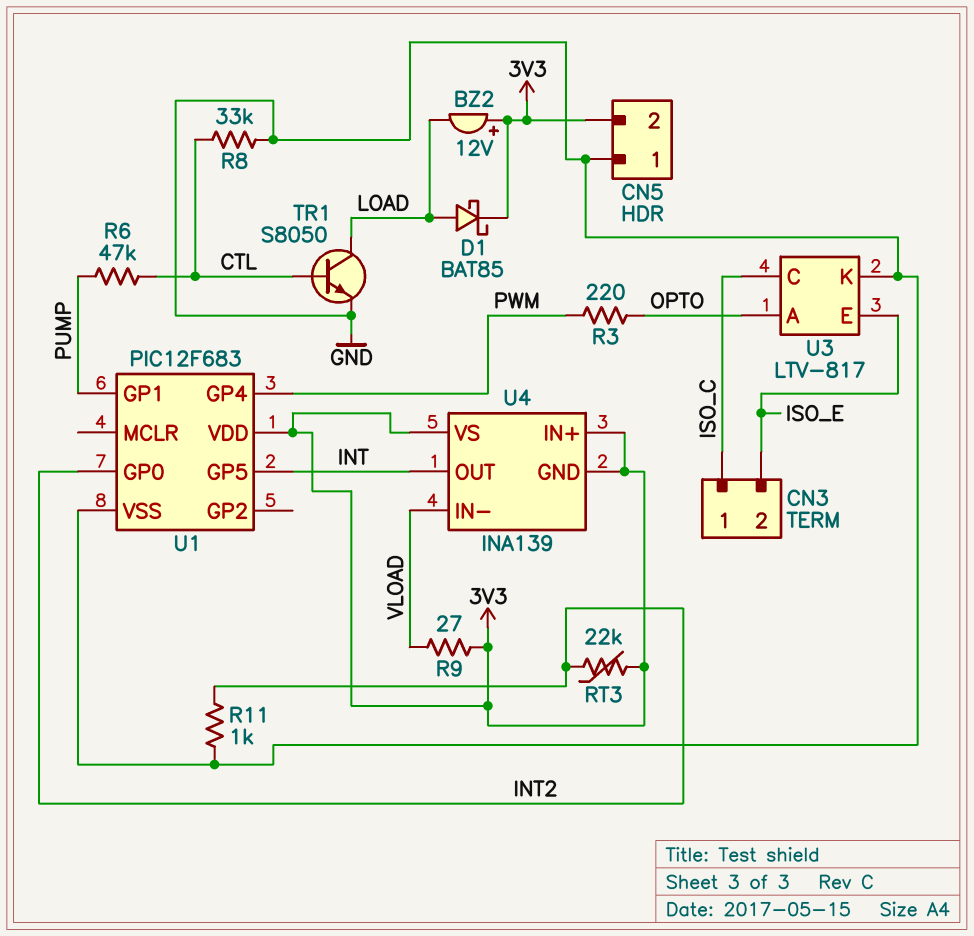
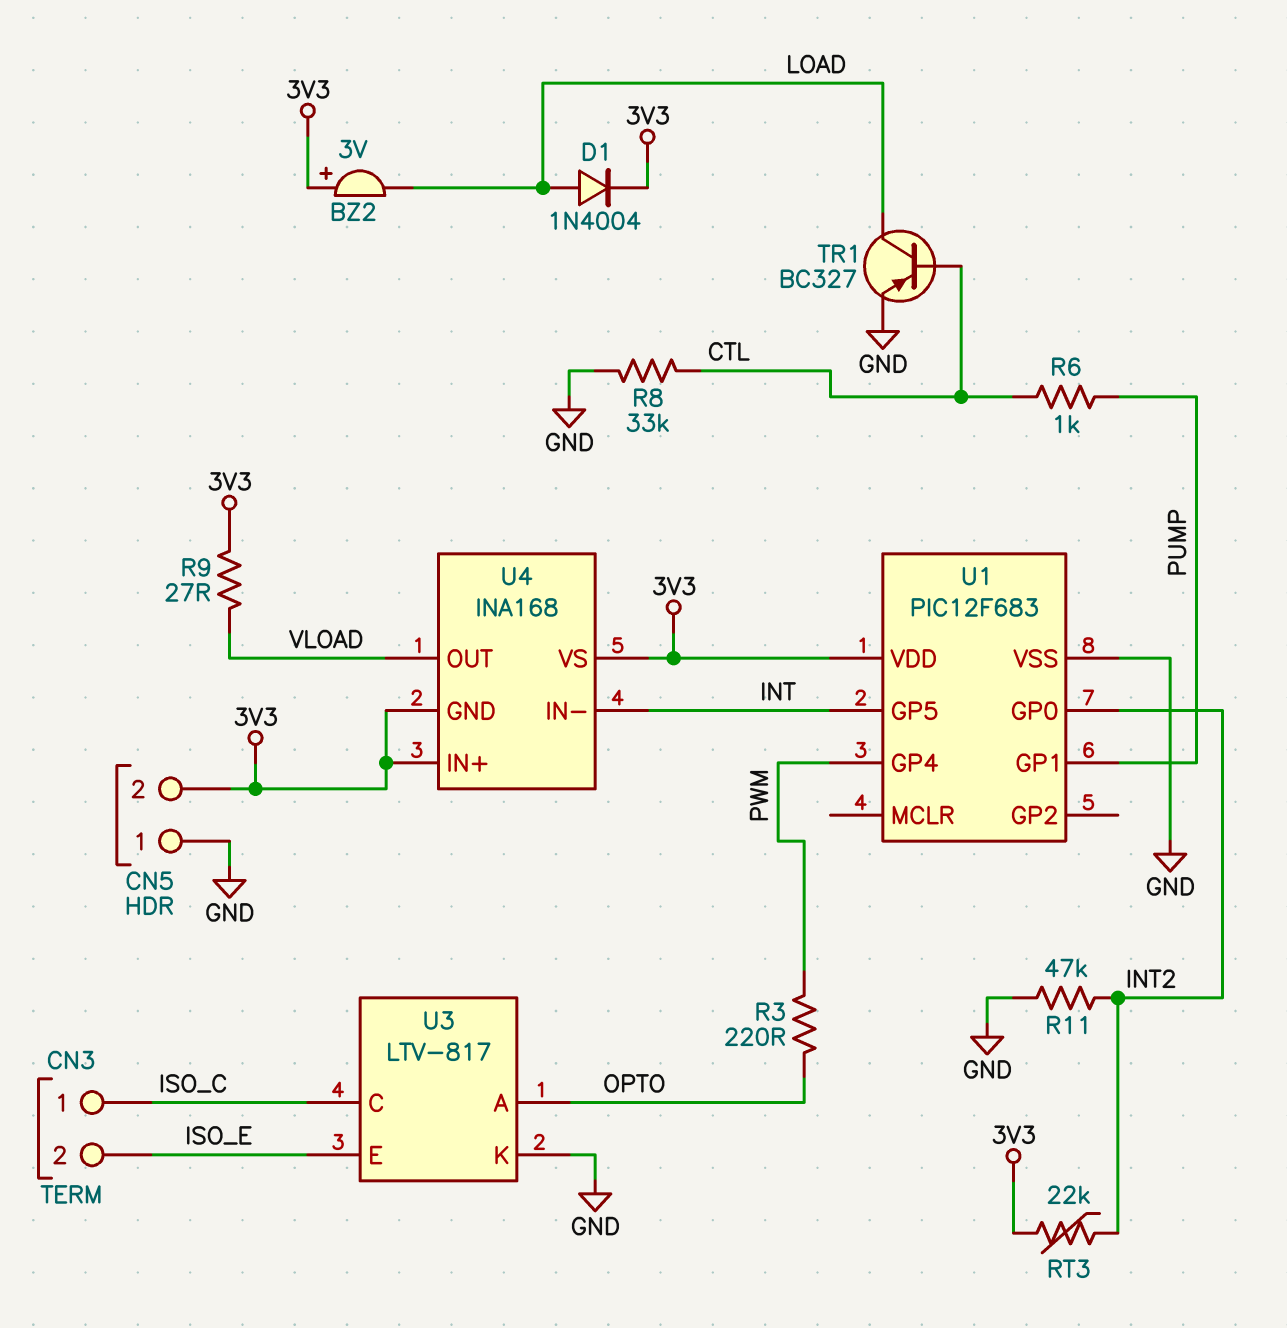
BZ2: buzzer 12V (plus 3V3, minus LOAD) -> buzzer 3V (plus 3V3, minus LOAD)
D1: schottky BAT85 (A LOAD, K 3V3) -> diode 1N4004 (A LOAD, K 3V3)
R6: 47k (CTL, PUMP) -> 1k (CTL, PUMP)
R11: 1k (GND, INT2) -> 47k (GND, INT2)
TR1: NPN S8050 (B CTL, C LOAD, E GND) -> PNP BC327 (B CTL, C LOAD, E GND)
U4: INA139 -> INA168
U4 pin IN-: VLOAD -> INT
U4 pin OUT: INT -> VLOAD

